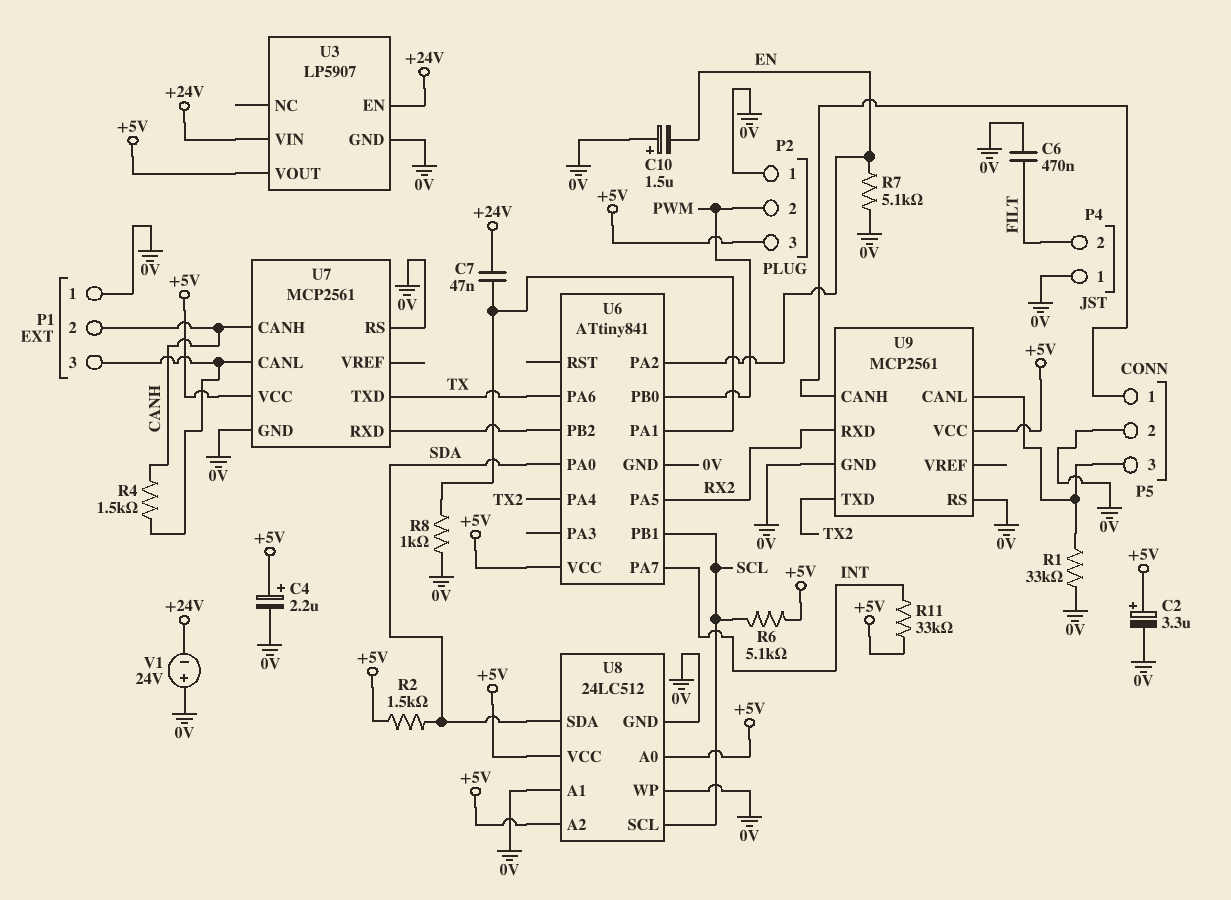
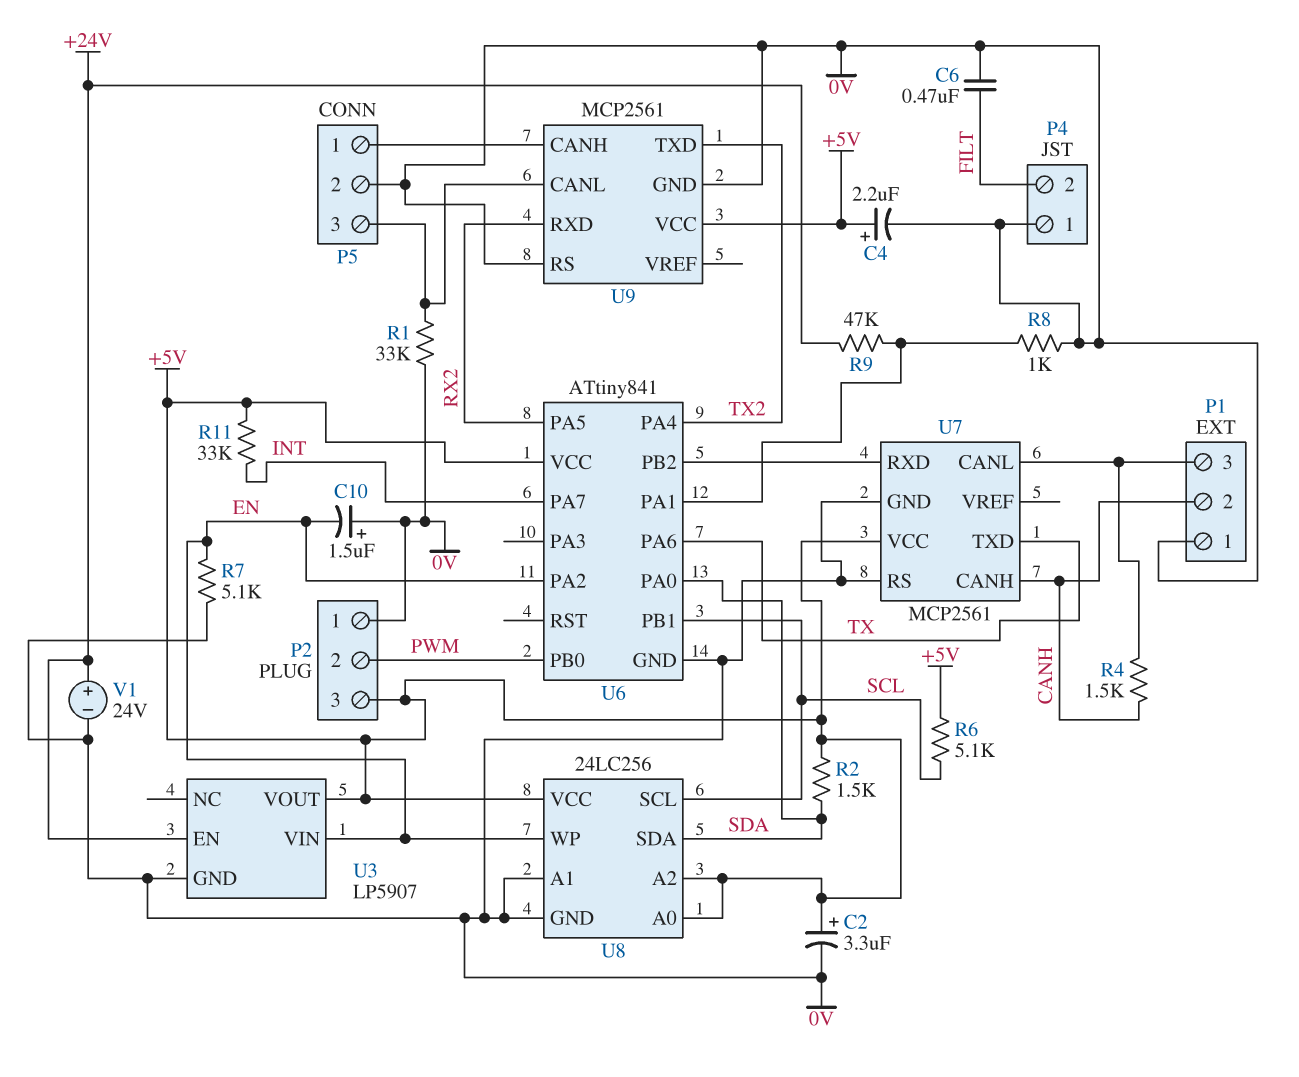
C7: 47nF (+24V, U6/PA1) -> none
R9: none -> 47k (+24V, U6/PA1)
U3 pin VIN: +24V -> EN
U8: 24LC512 -> 24LC256
U8 pin WP: 0V -> EN
V1: 24V (plus 0V, minus +24V) -> 24V (plus +24V, minus 0V)

